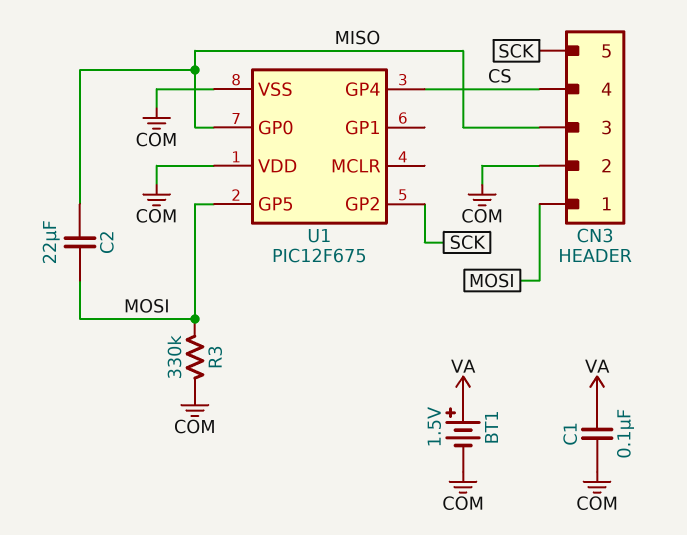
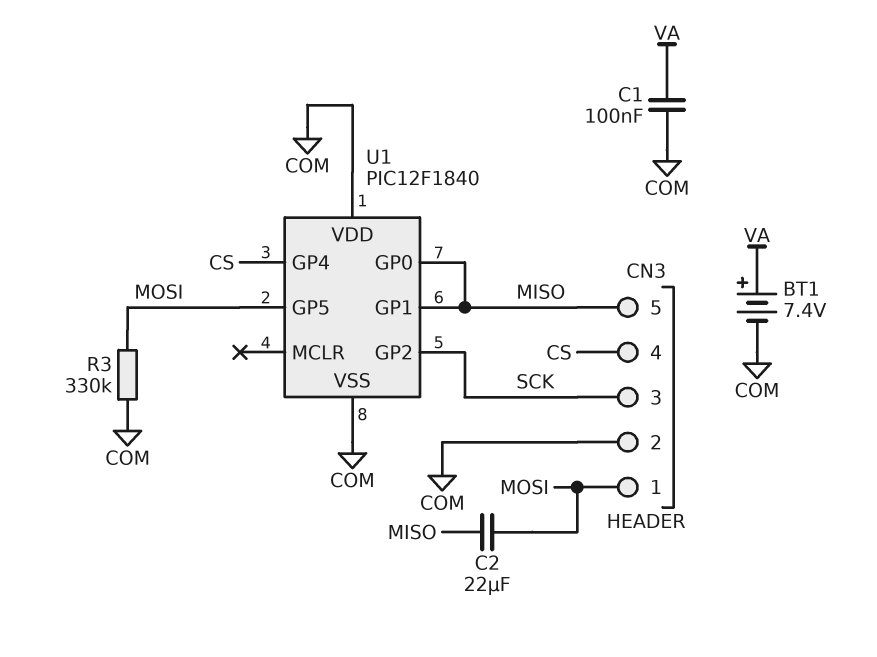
BT1: 1.5V (plus VA, minus COM) -> 7.4V (plus VA, minus COM)
CN3 pin 3: MISO -> SCK
CN3 pin 5: SCK -> MISO
U1: PIC12F675 -> PIC12F1840
U1 pin GP1: none -> MISO

